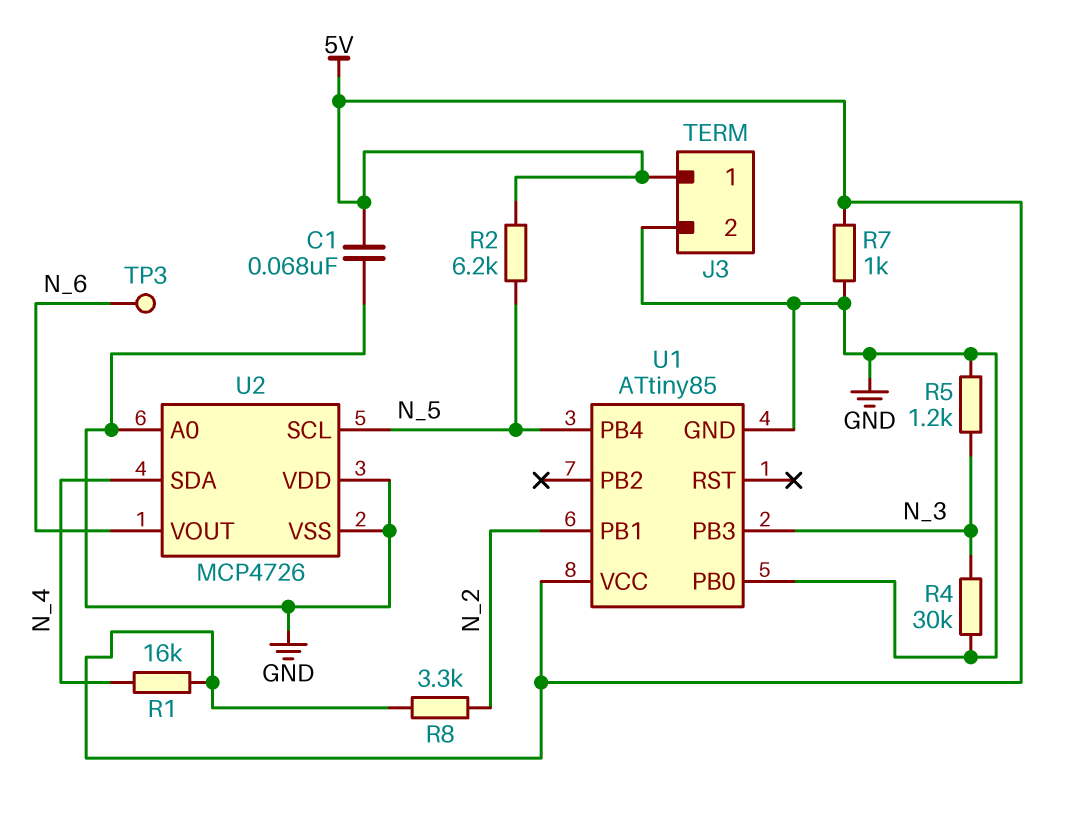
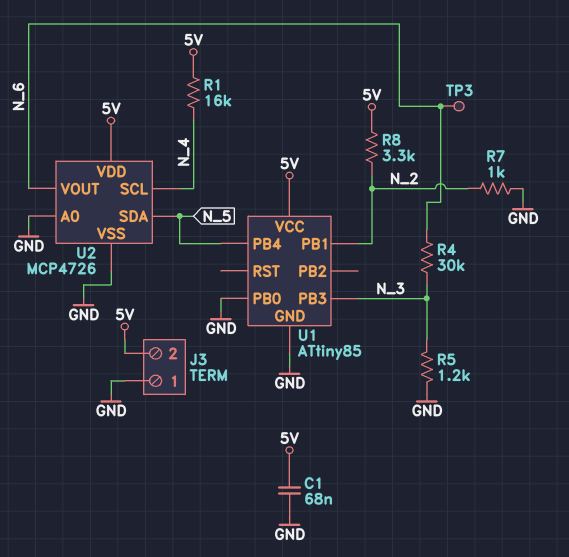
J3 pin 1: 5V -> GND
J3 pin 2: GND -> 5V
R2: 6.2k (5V, N_5) -> none
R4: 30k (GND, N_3) -> 30k (N_3, N_6)
R7: 1k (5V, GND) -> 1k (GND, N_2)
U2 pin SCL: N_5 -> N_4
U2 pin SDA: N_4 -> N_5
U2 pin VDD: GND -> 5V

